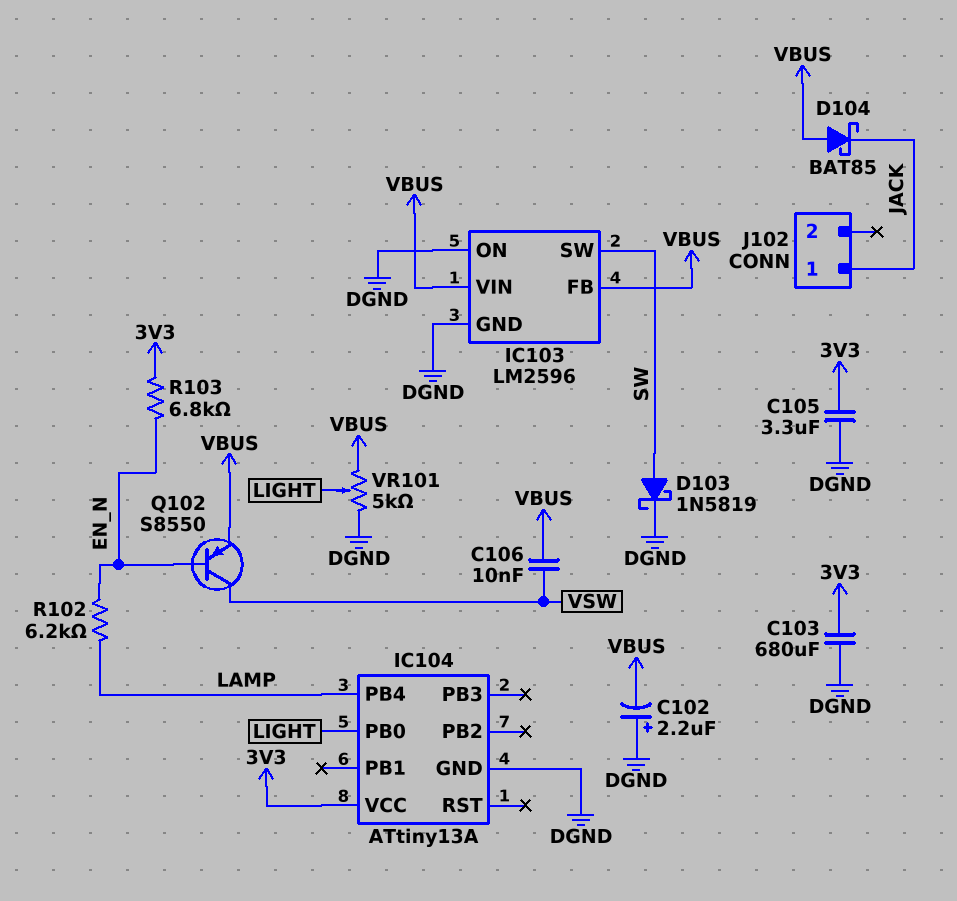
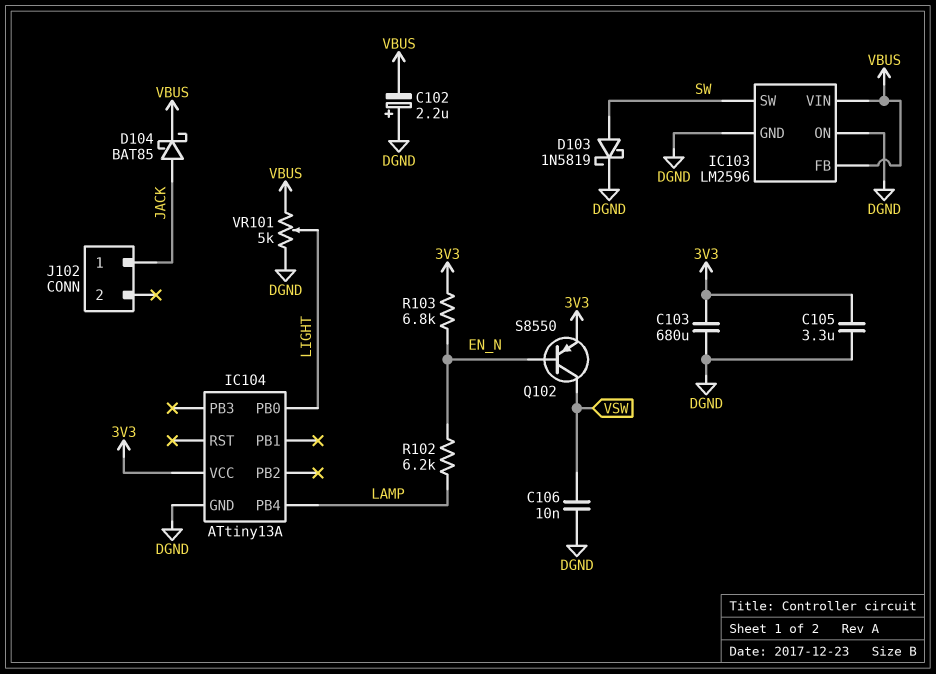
C106: 10nF (VBUS, VSW) -> 10nF (DGND, VSW)
D104: schottky BAT85 (A VBUS, K JACK) -> schottky BAT85 (A JACK, K VBUS)
Q102: PNP S8550 (B EN_N, C VSW, E VBUS) -> PNP S8550 (B EN_N, C VSW, E 3V3)

